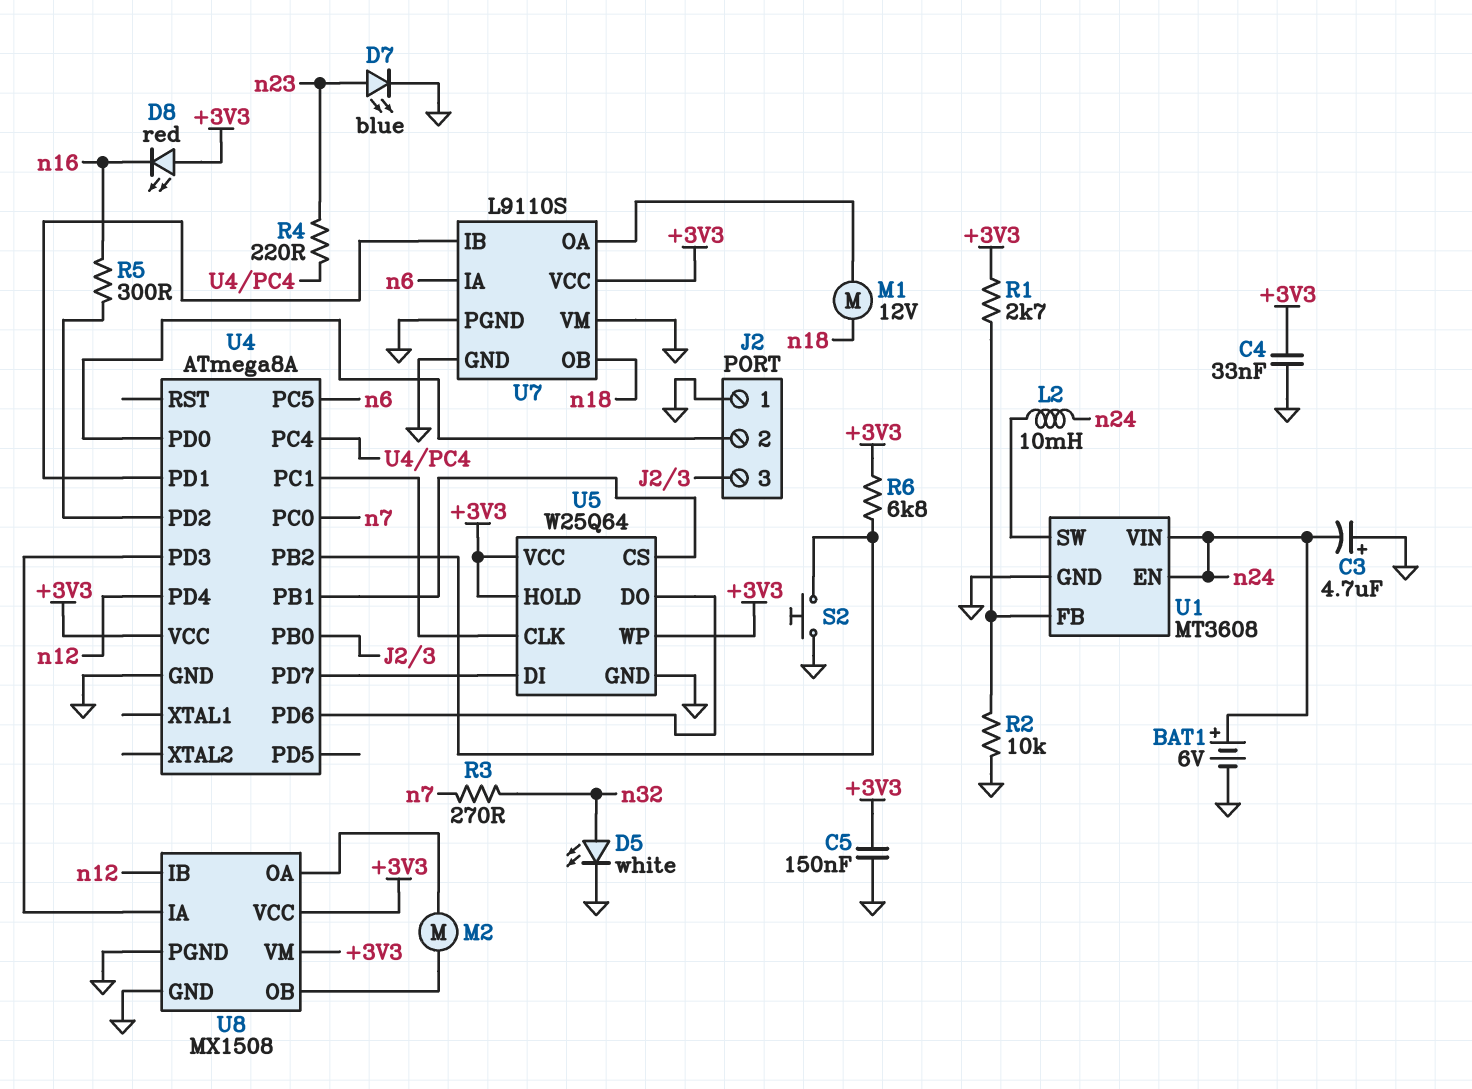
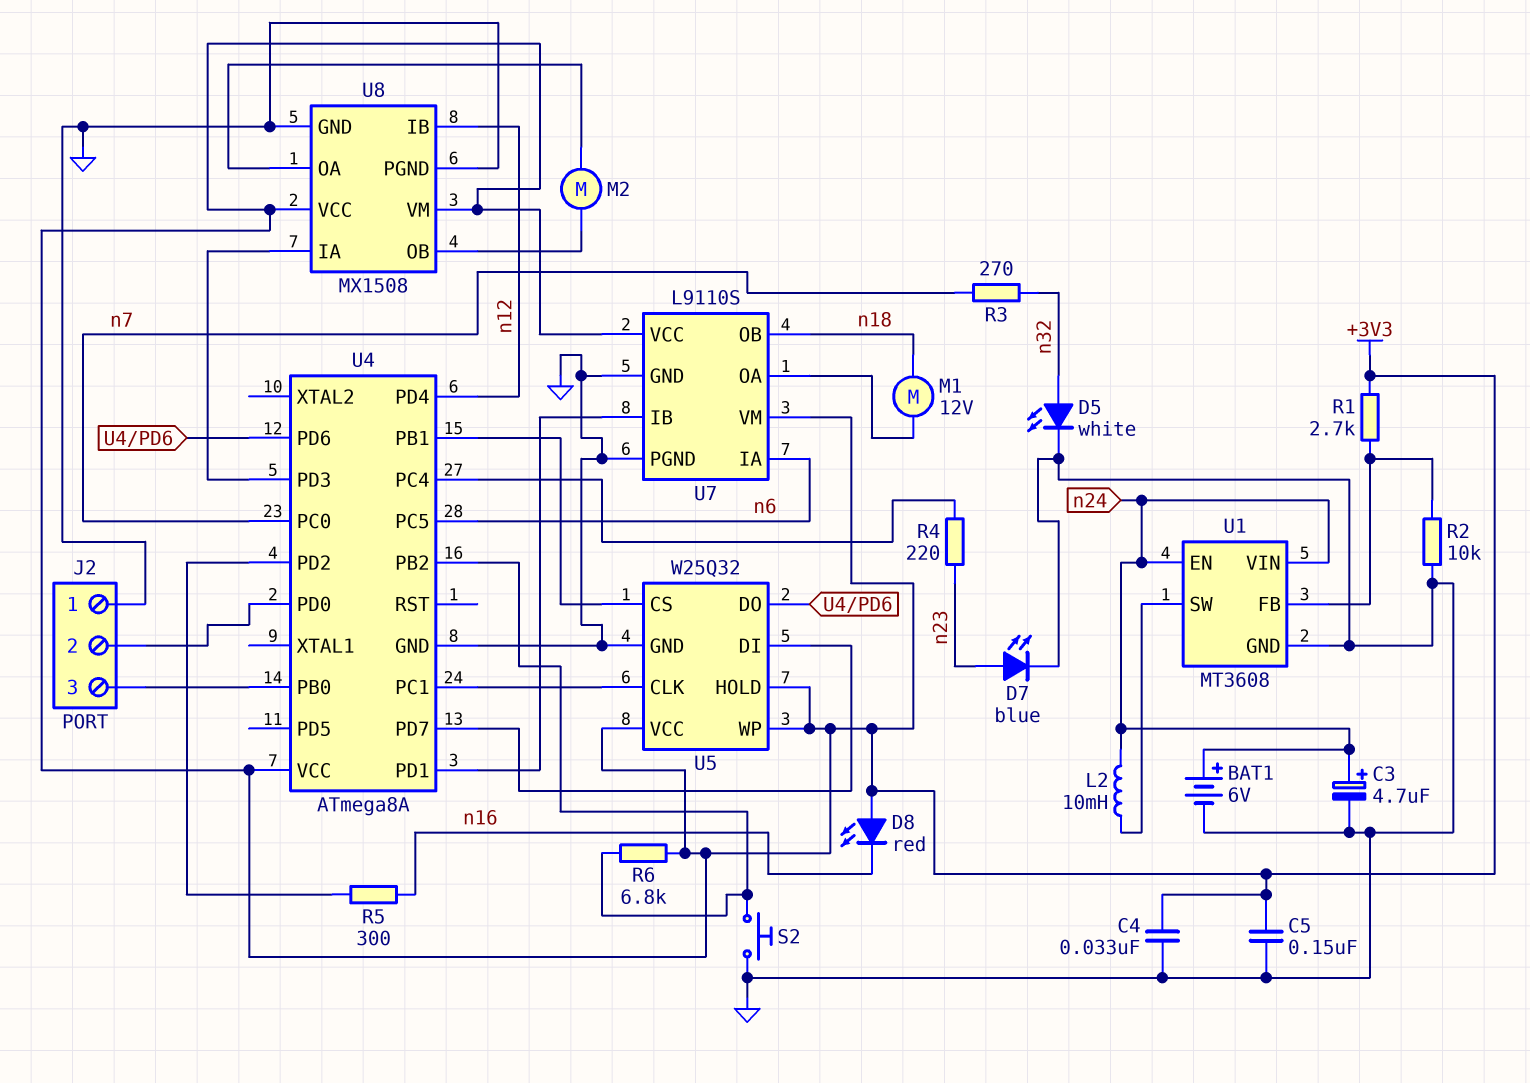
C3: 4.7uF (plus GND, minus n24) -> 4.7uF (plus n24, minus GND)
U5: W25Q64 -> W25Q32
U7 pin VM: GND -> +3V3

